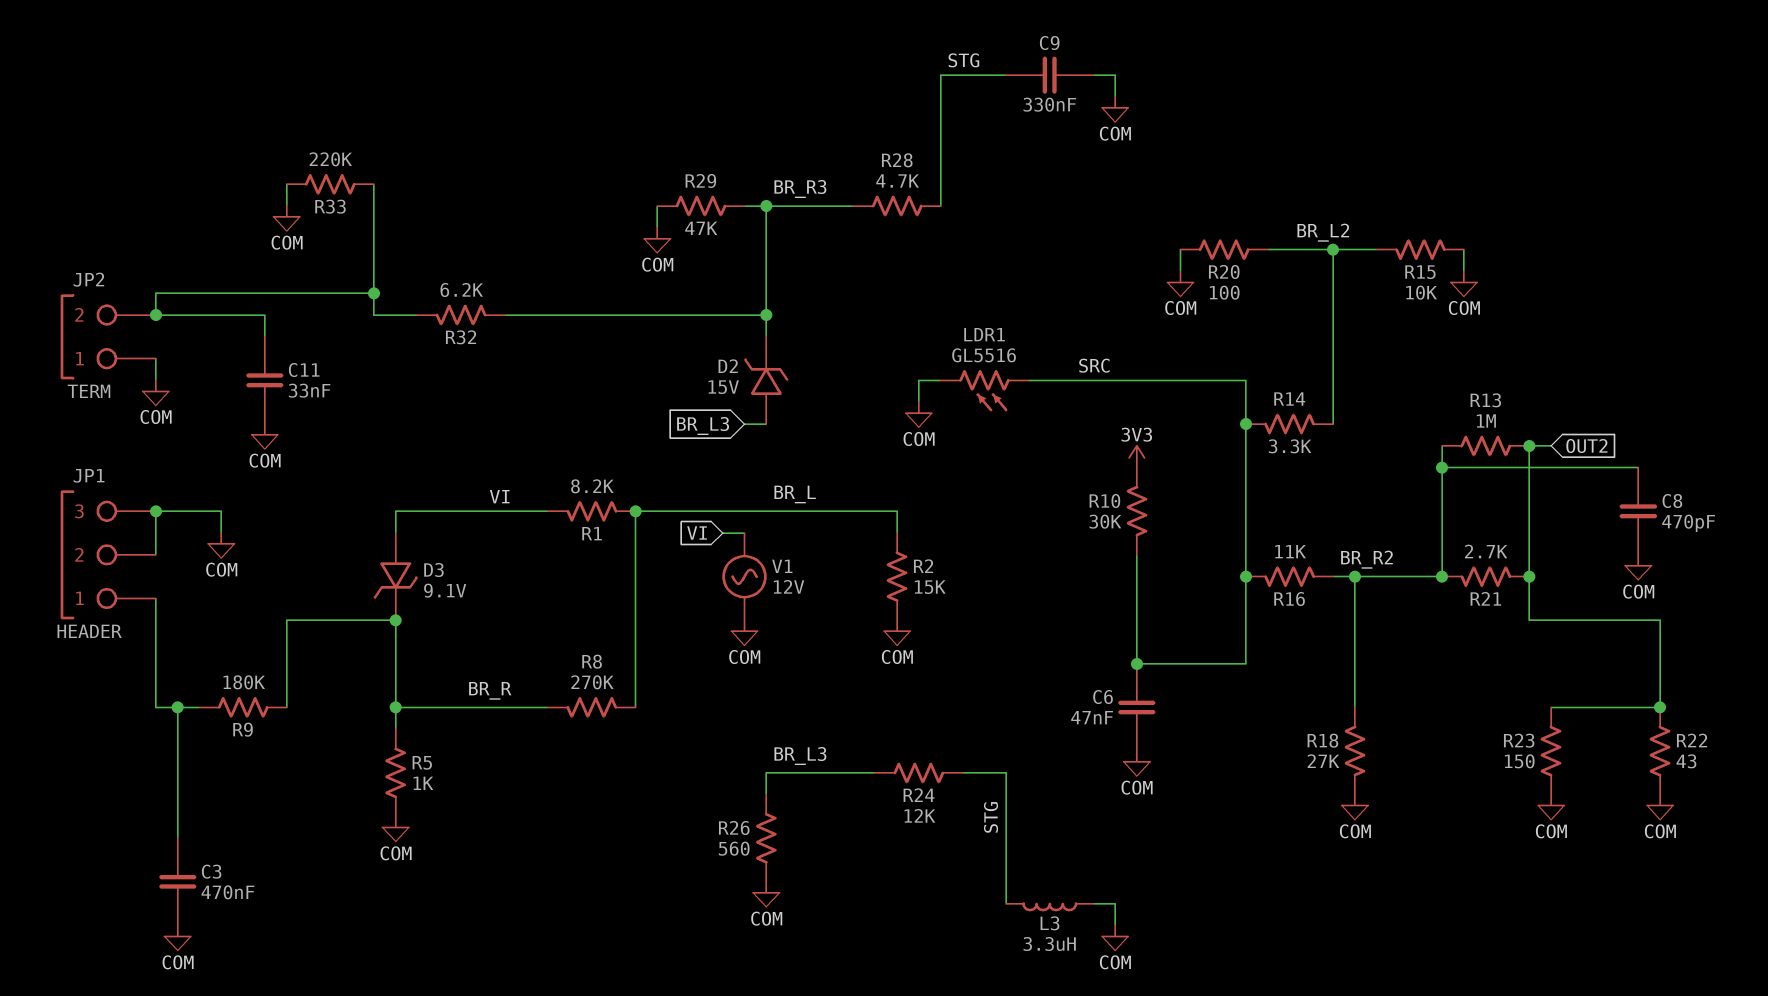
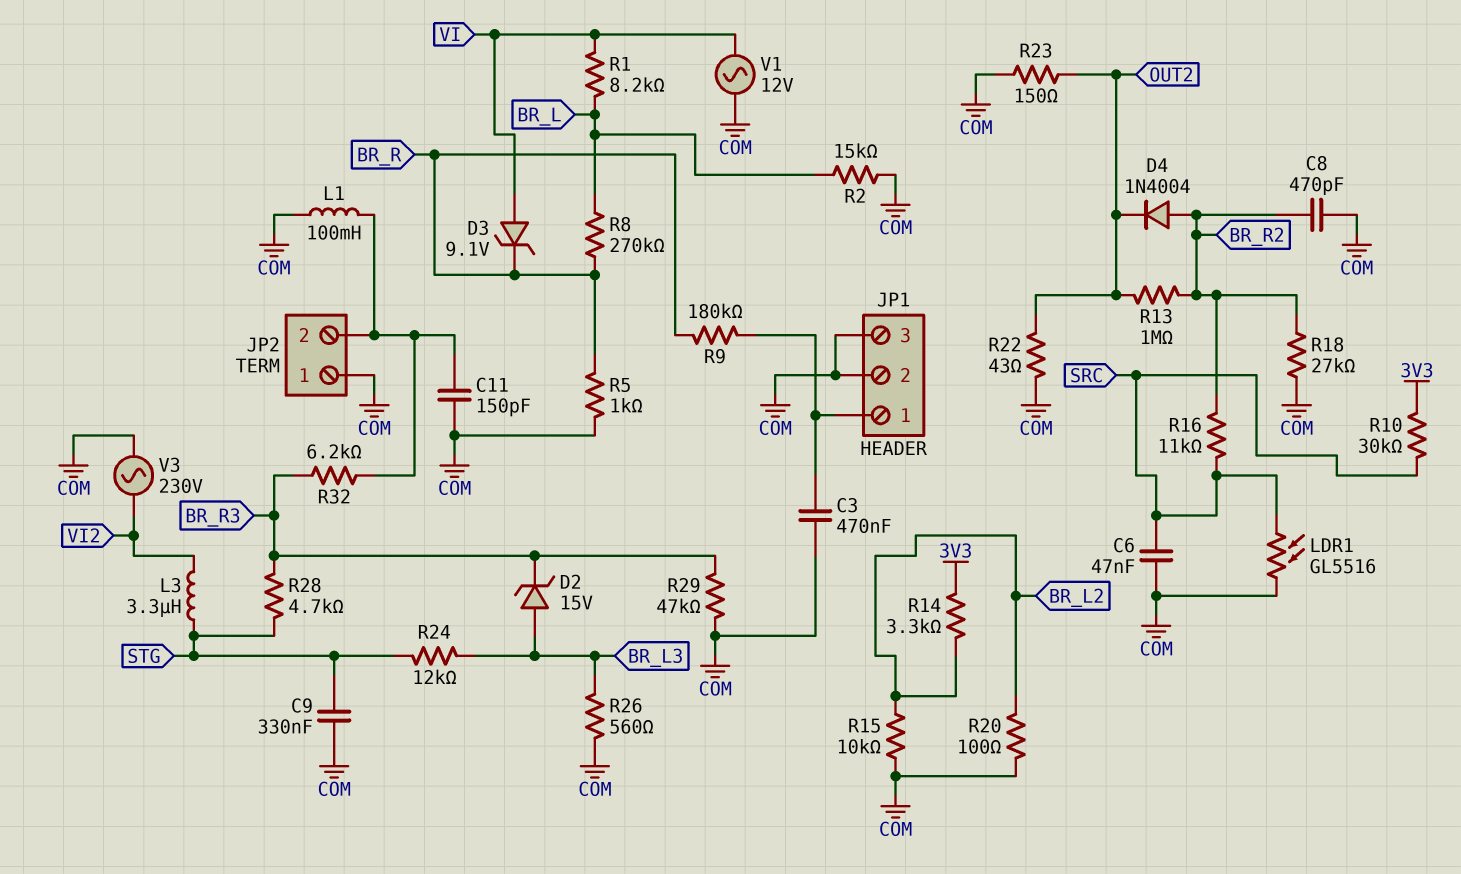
C11: 33nF (COM, JP2/2) -> 150pF (COM, JP2/2)
D4: none -> diode 1N4004 (A BR_R2, K OUT2)
L1: none -> 100mH (COM, JP2/2)
L3: 3.3uH (COM, STG) -> 3.3uH (STG, VI2)
R14: 3.3k (BR_L2, SRC) -> 3.3k (3V3, BR_L2)
R21: 2.7k (BR_R2, OUT2) -> none
R33: 220k (COM, JP2/2) -> none
V3: none -> AC 230V (COM, VI2)

